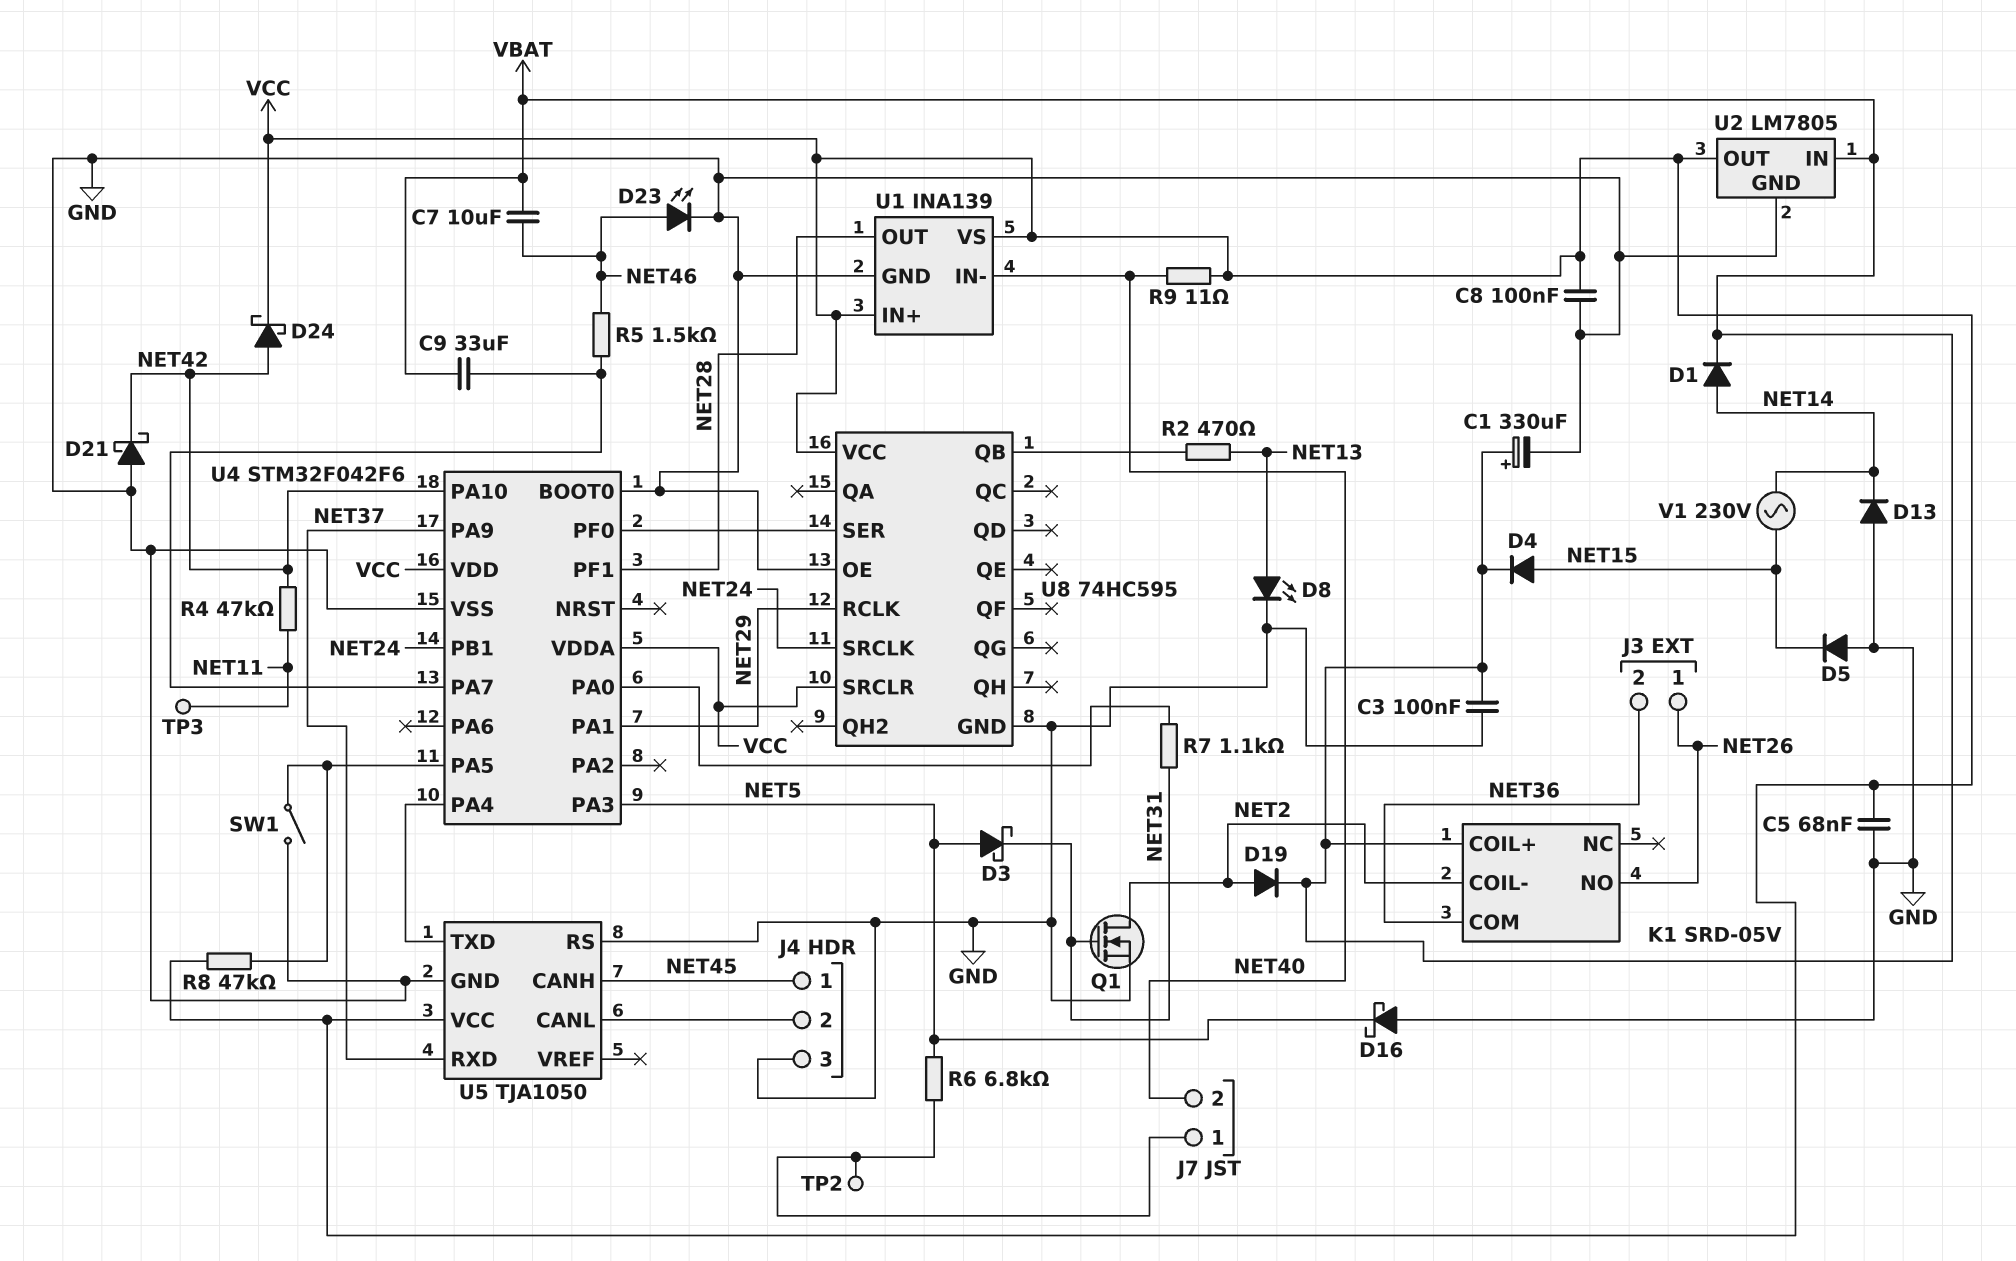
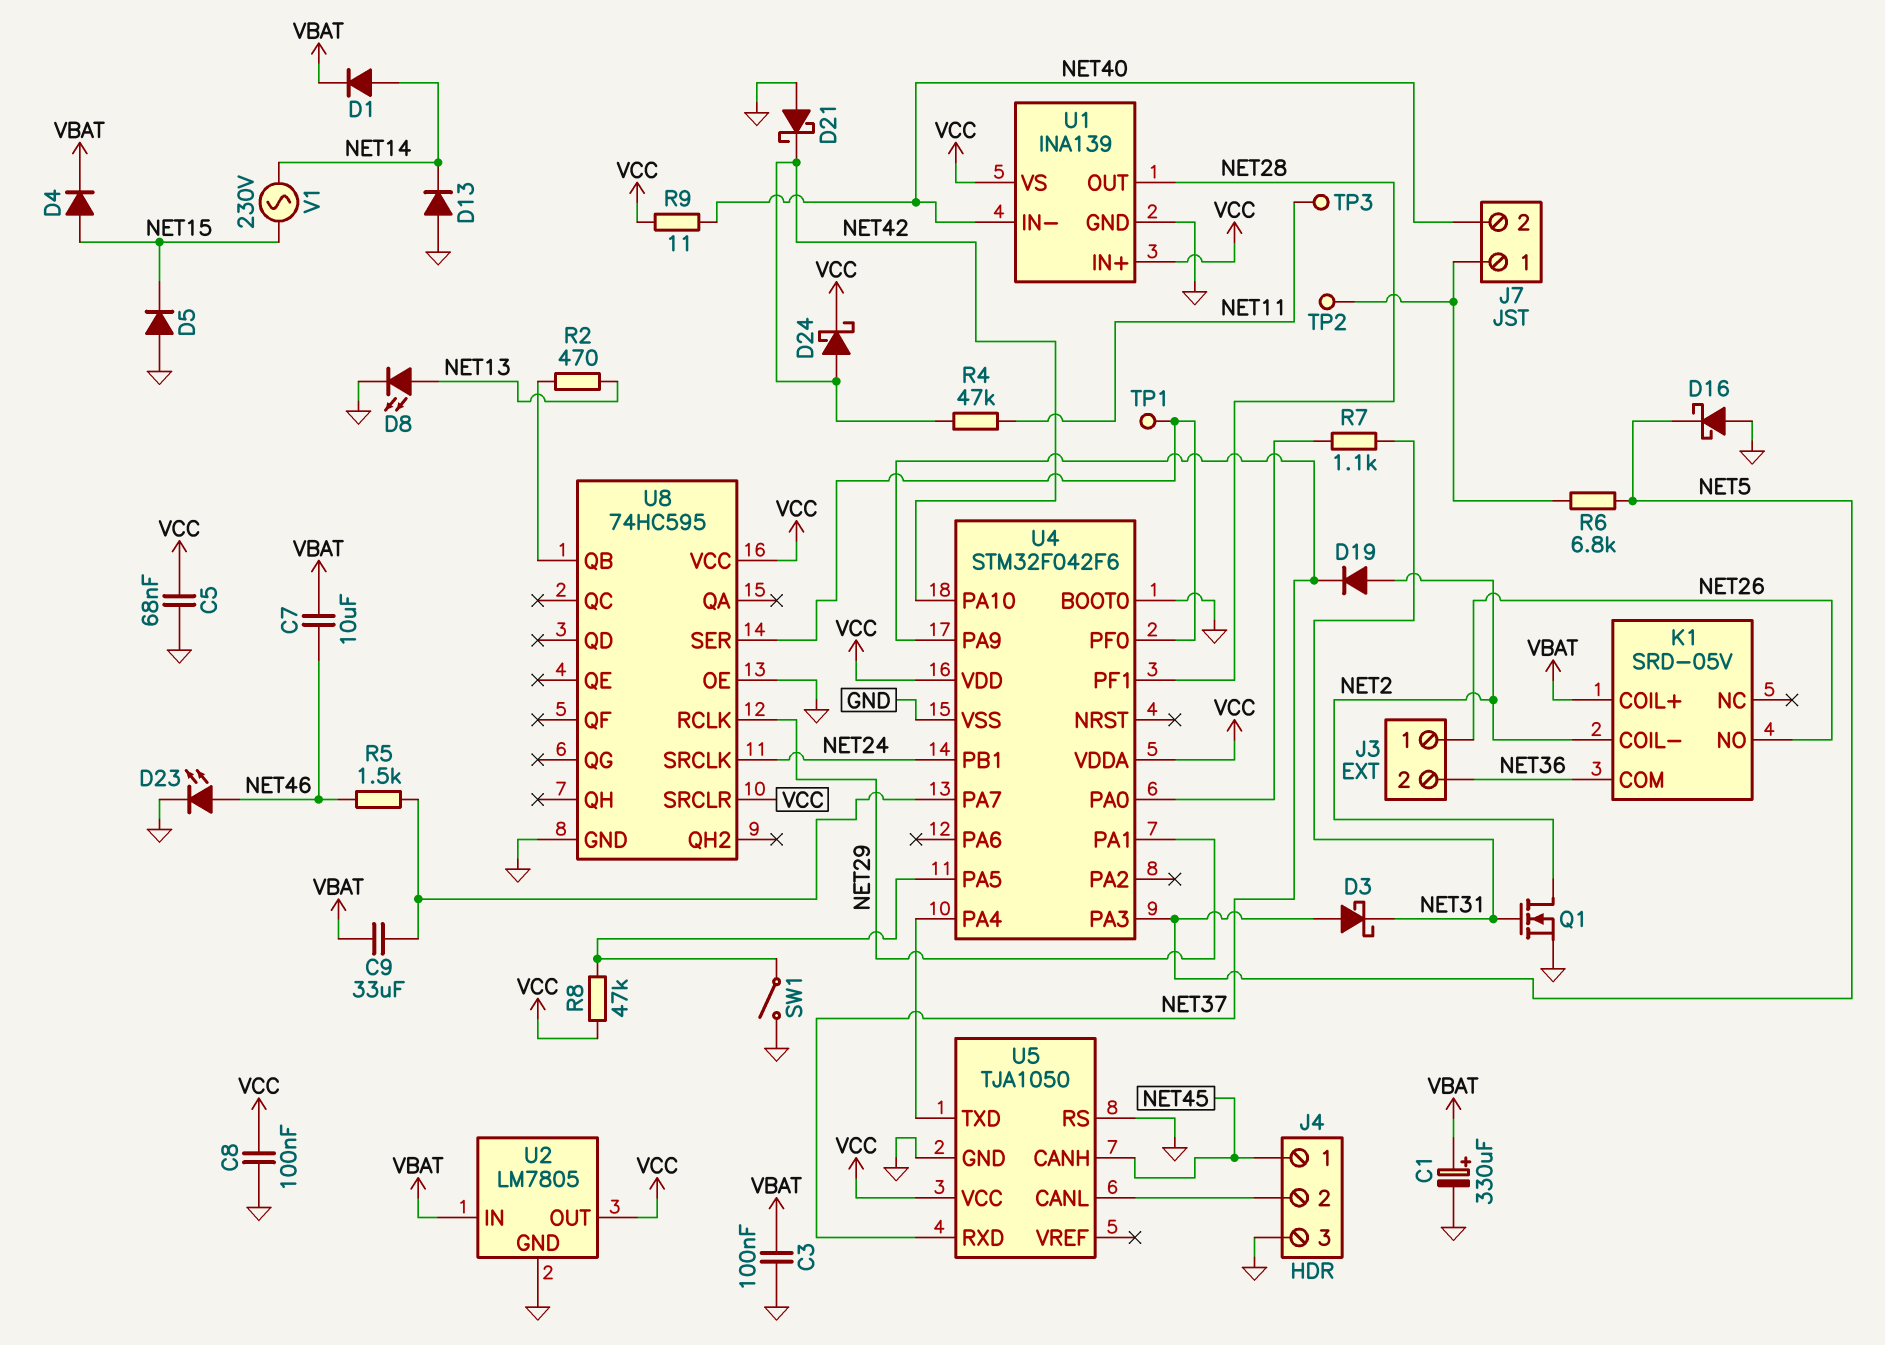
D19: diode (A NET2, K VBAT) -> diode (A NET2, K NET37)
TP1: none -> test point (U4/PF0)

